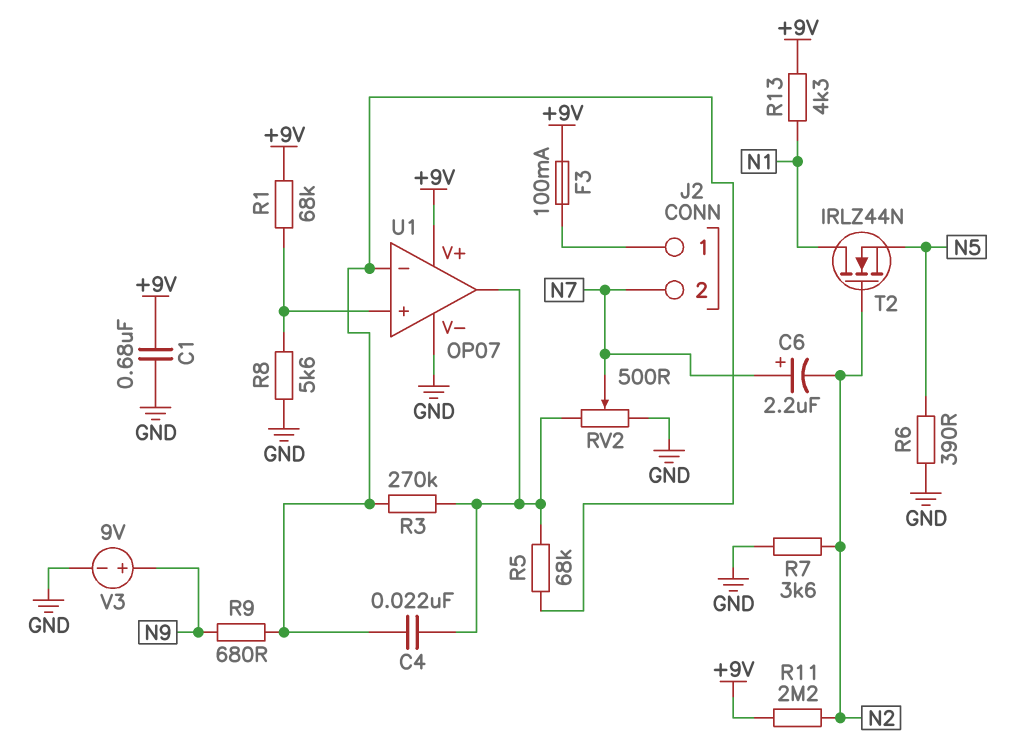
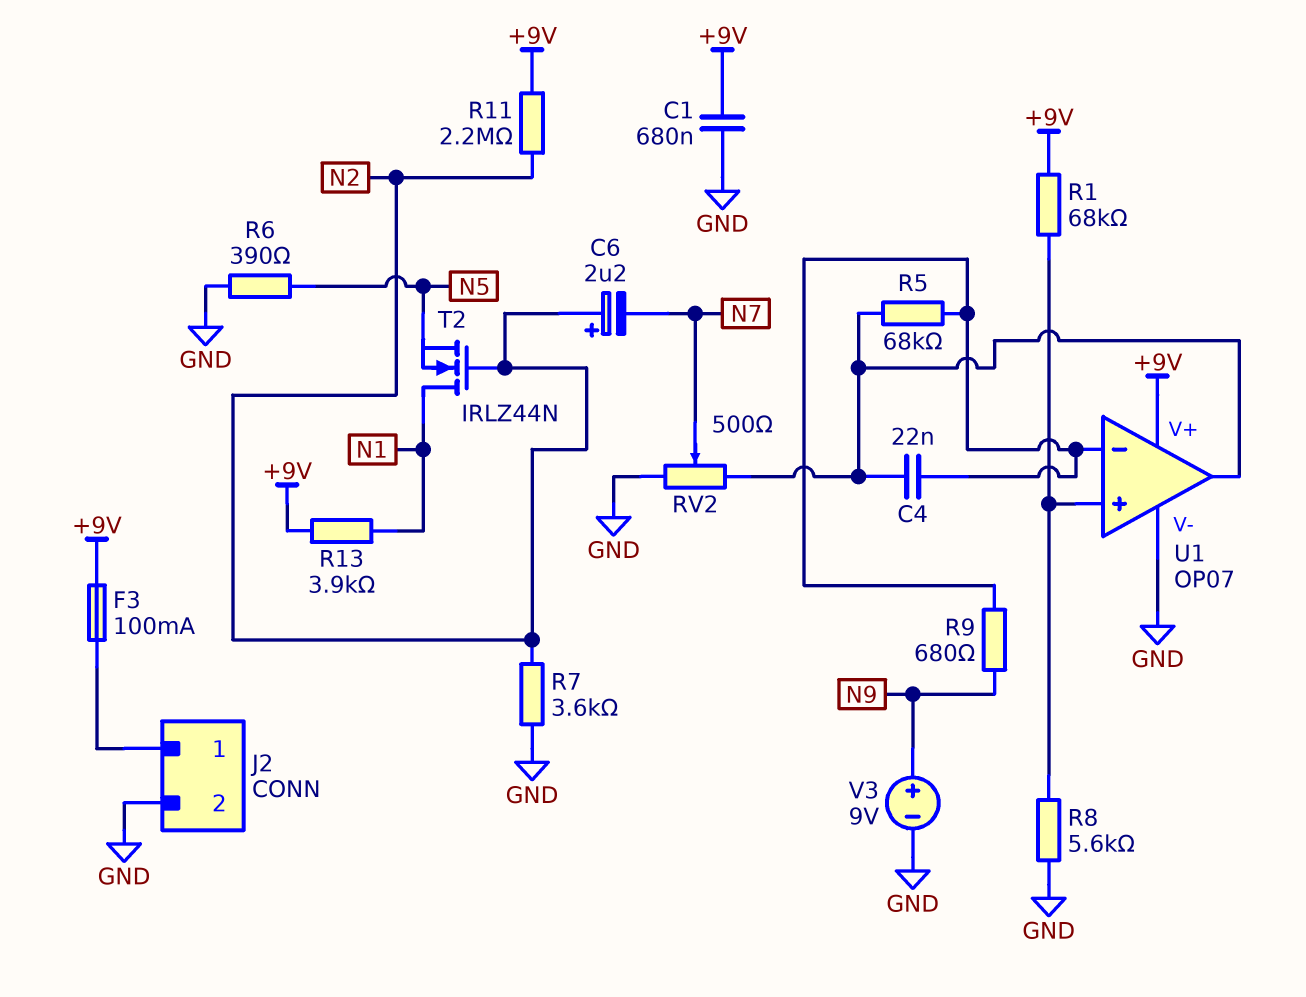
C6: 2.2uF (plus N7, minus N2) -> 2.2uF (plus N2, minus N7)
J2 pin 2: N7 -> GND
R3: 270k (U1/in-, U1/out) -> none
R13: 4.3k (+9V, N1) -> 3.9k (+9V, N1)

